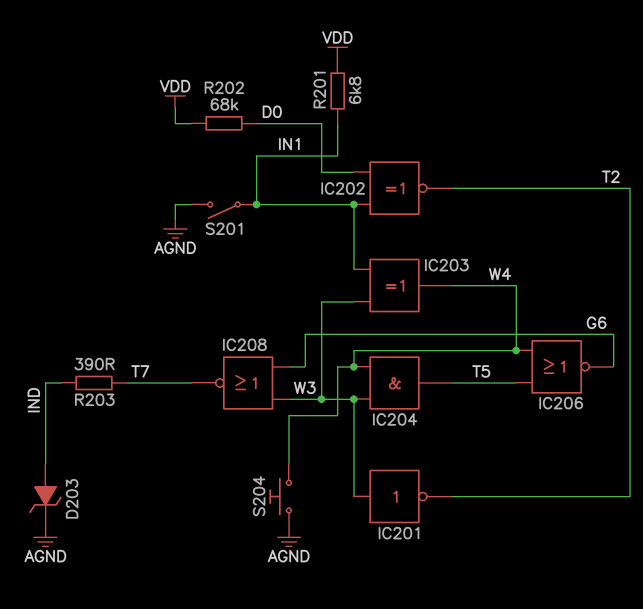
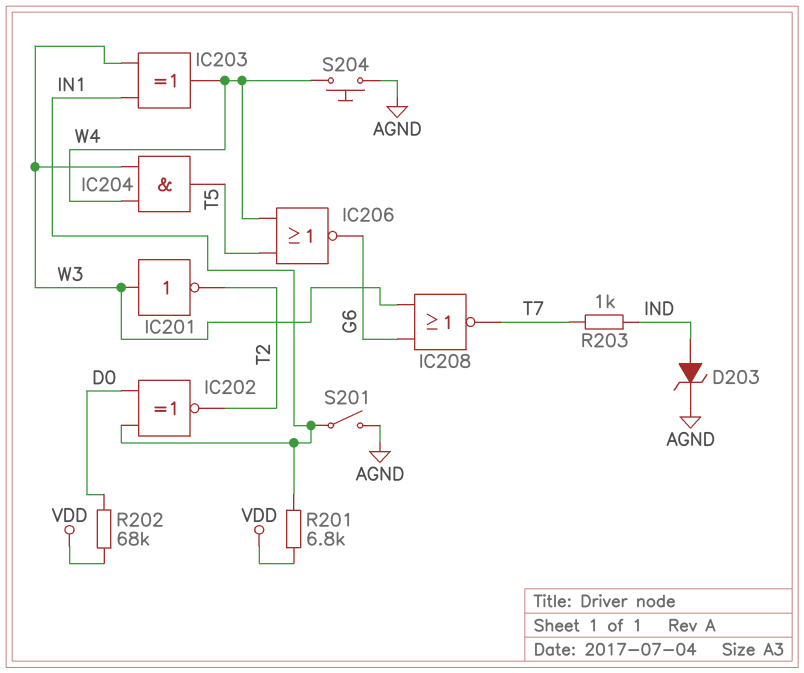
R203: 390 (IND, T7) -> 1k (IND, T7)

